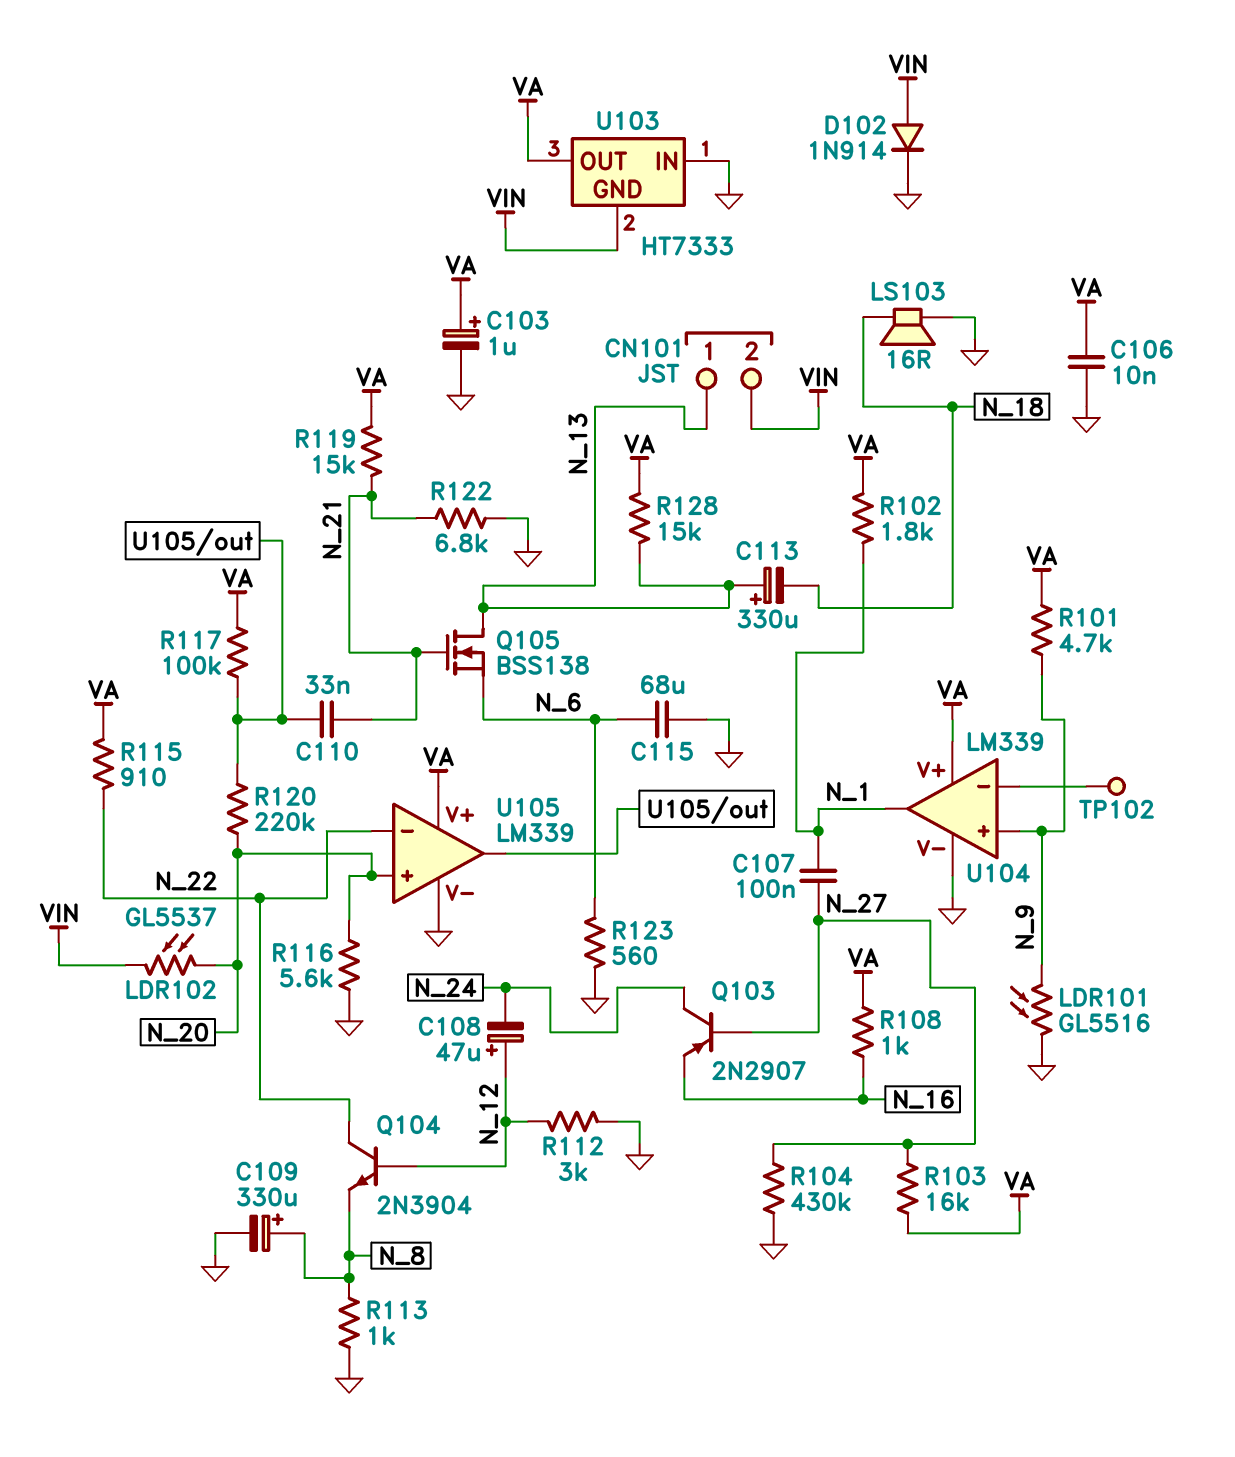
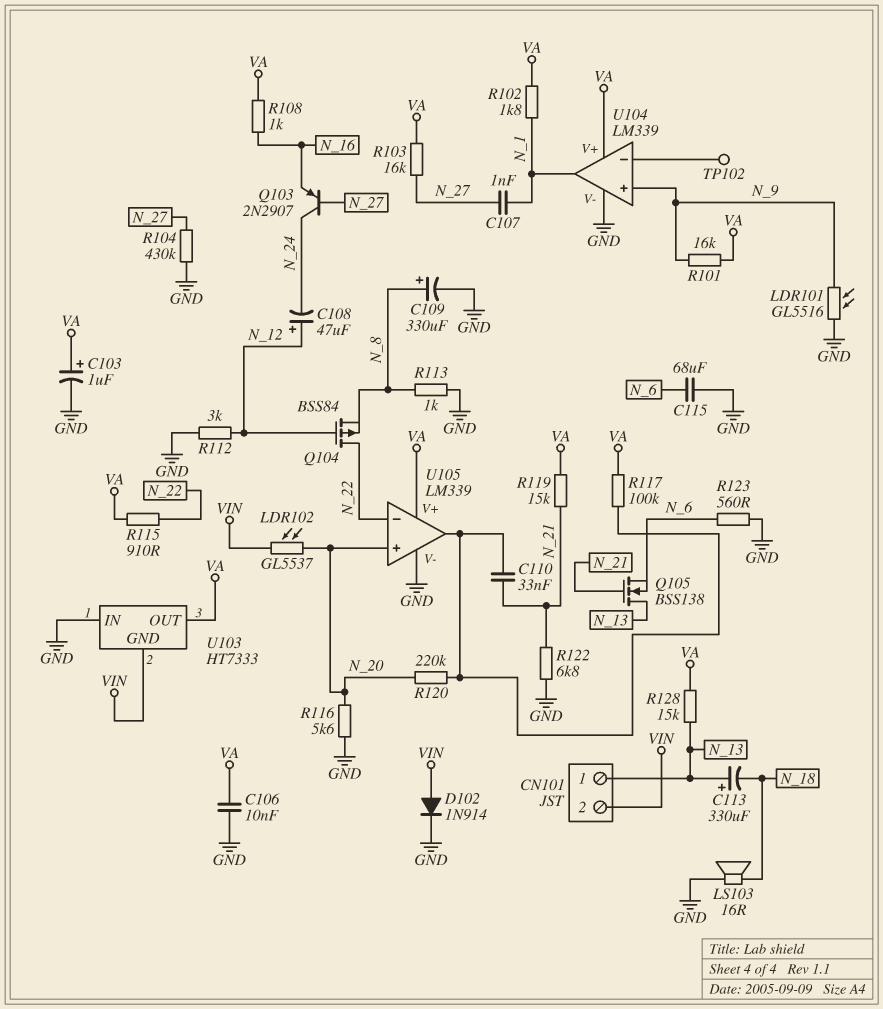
C107: 100nF (N_1, N_27) -> 1nF (N_1, N_27)
Q104: NPN 2N3904 (B N_12, C N_22, E N_8) -> PMOS BSS84 (G N_12, D N_22, S N_8)
R101: 4.7k (N_9, VA) -> 16k (N_9, VA)

